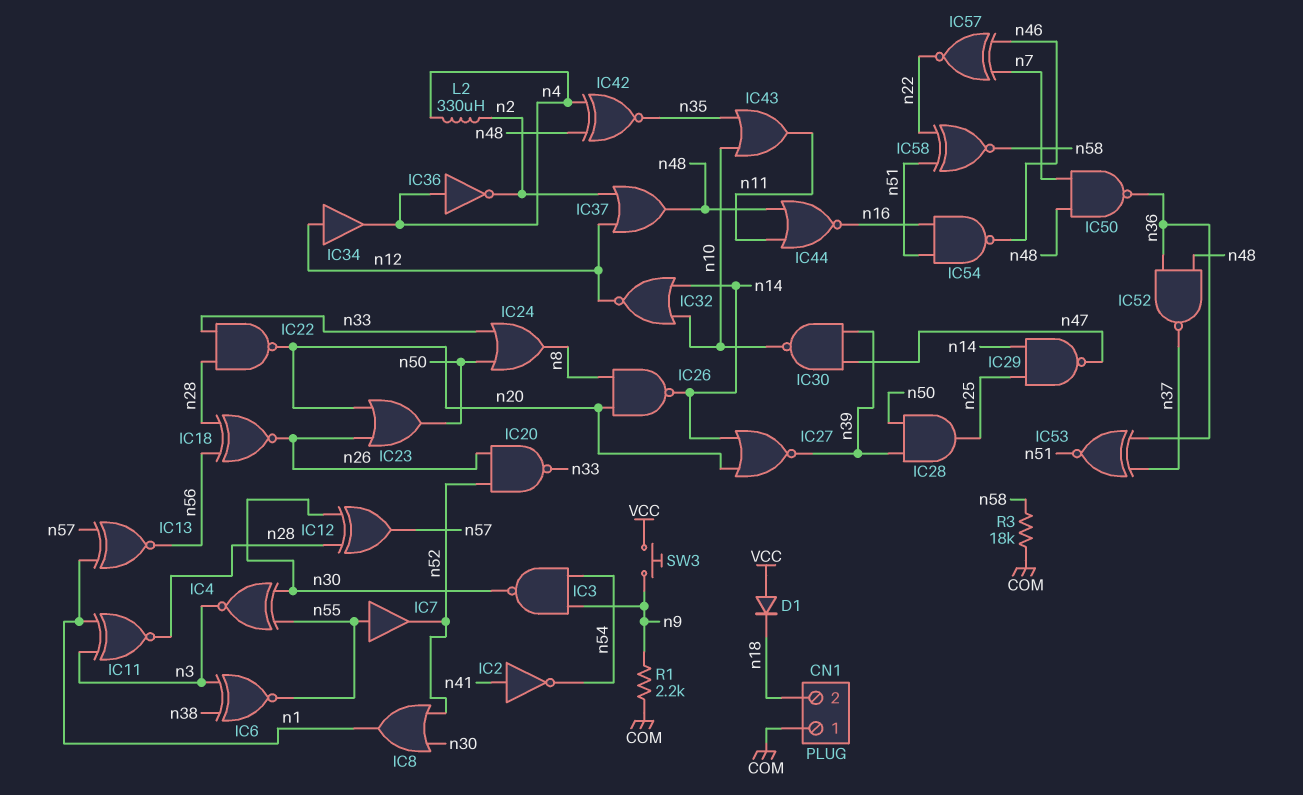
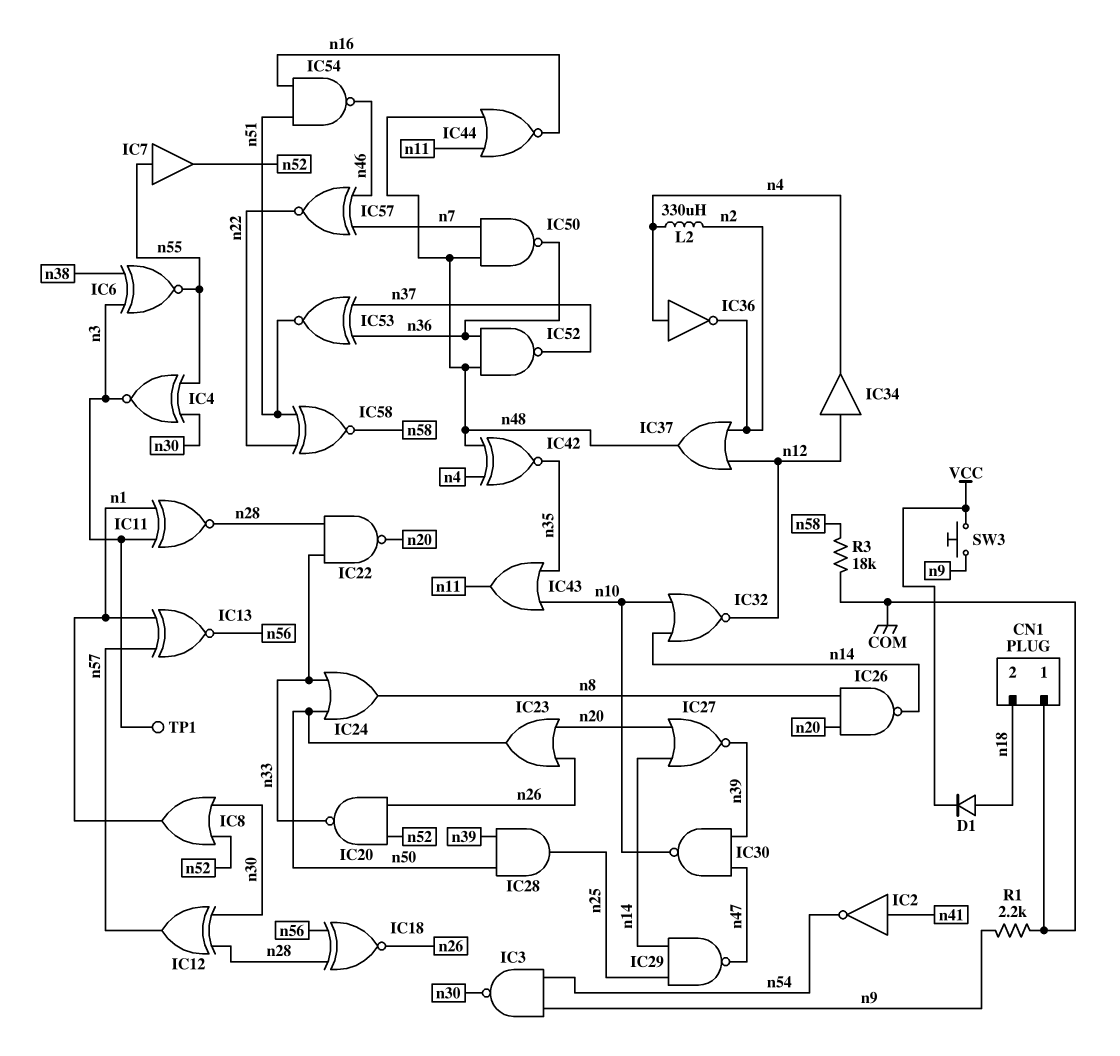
D1: diode (A VCC, K n18) -> diode (A n18, K VCC)
TP1: none -> test point (n3)

